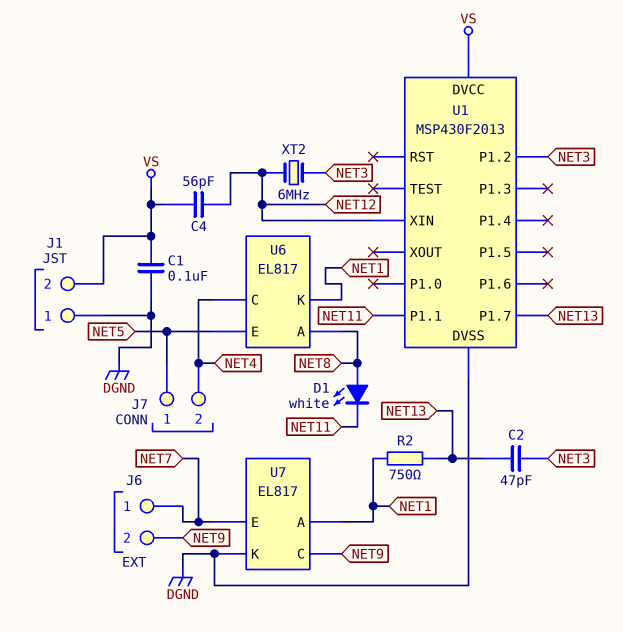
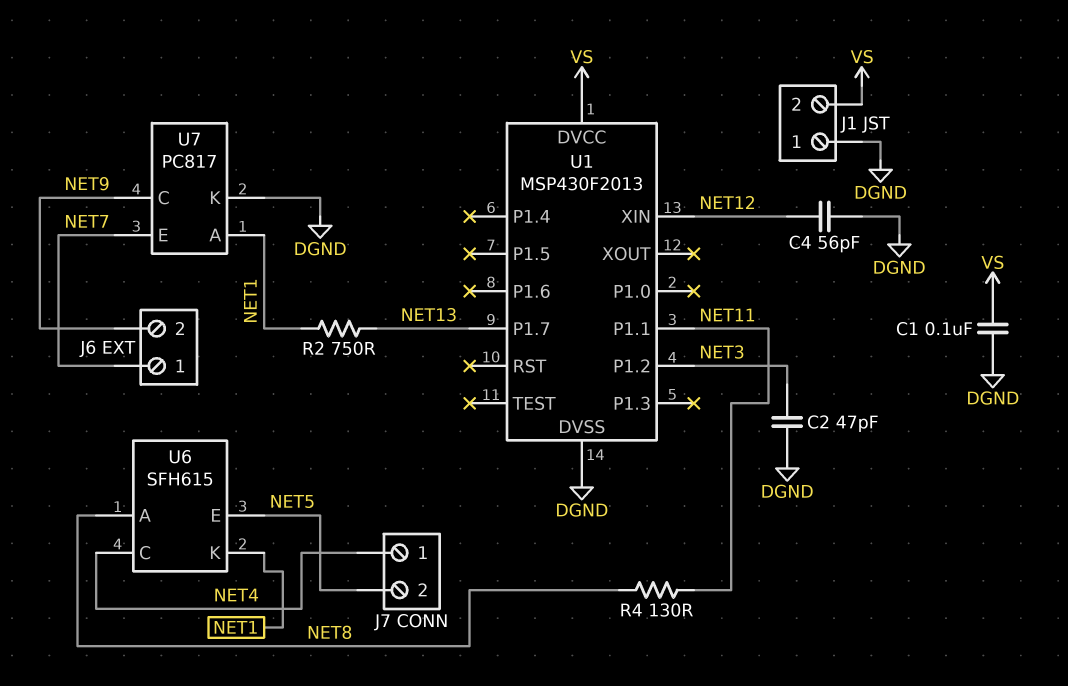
C2: 47pF (NET3, NET13) -> 47pF (DGND, NET3)
C4: 56pF (NET12, VS) -> 56pF (DGND, NET12)
D1: LED white (A NET8, K NET11) -> none
J7 pin 1: NET5 -> NET4
J7 pin 2: NET4 -> NET5
R4: none -> 130 (NET8, NET11)
U6: EL817 -> SFH615
U7: EL817 -> PC817
XT2: 6MHz (NET3, NET12) -> none

